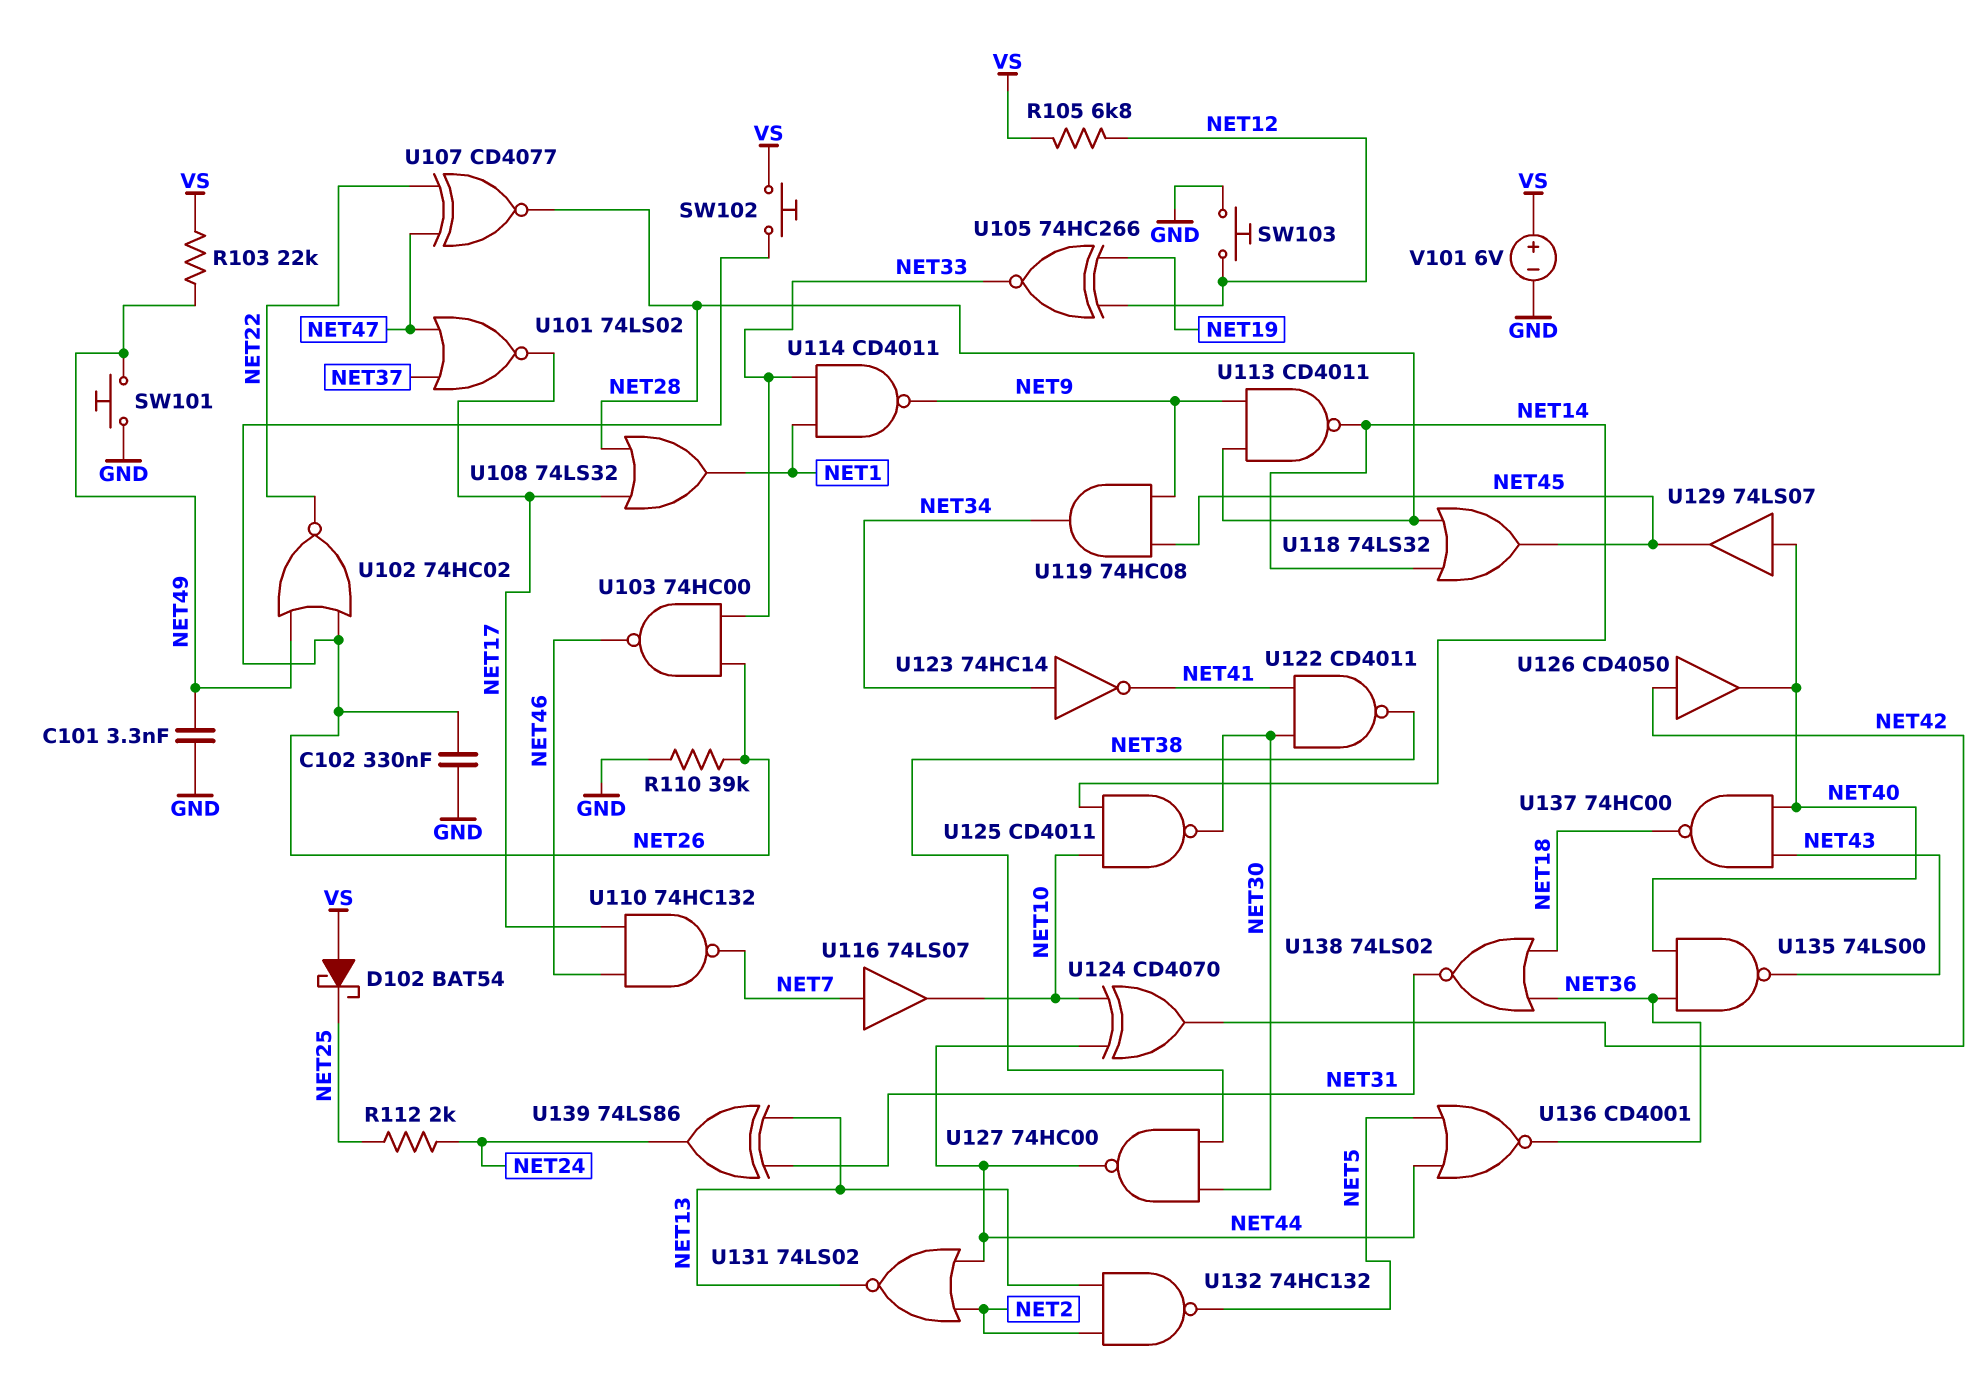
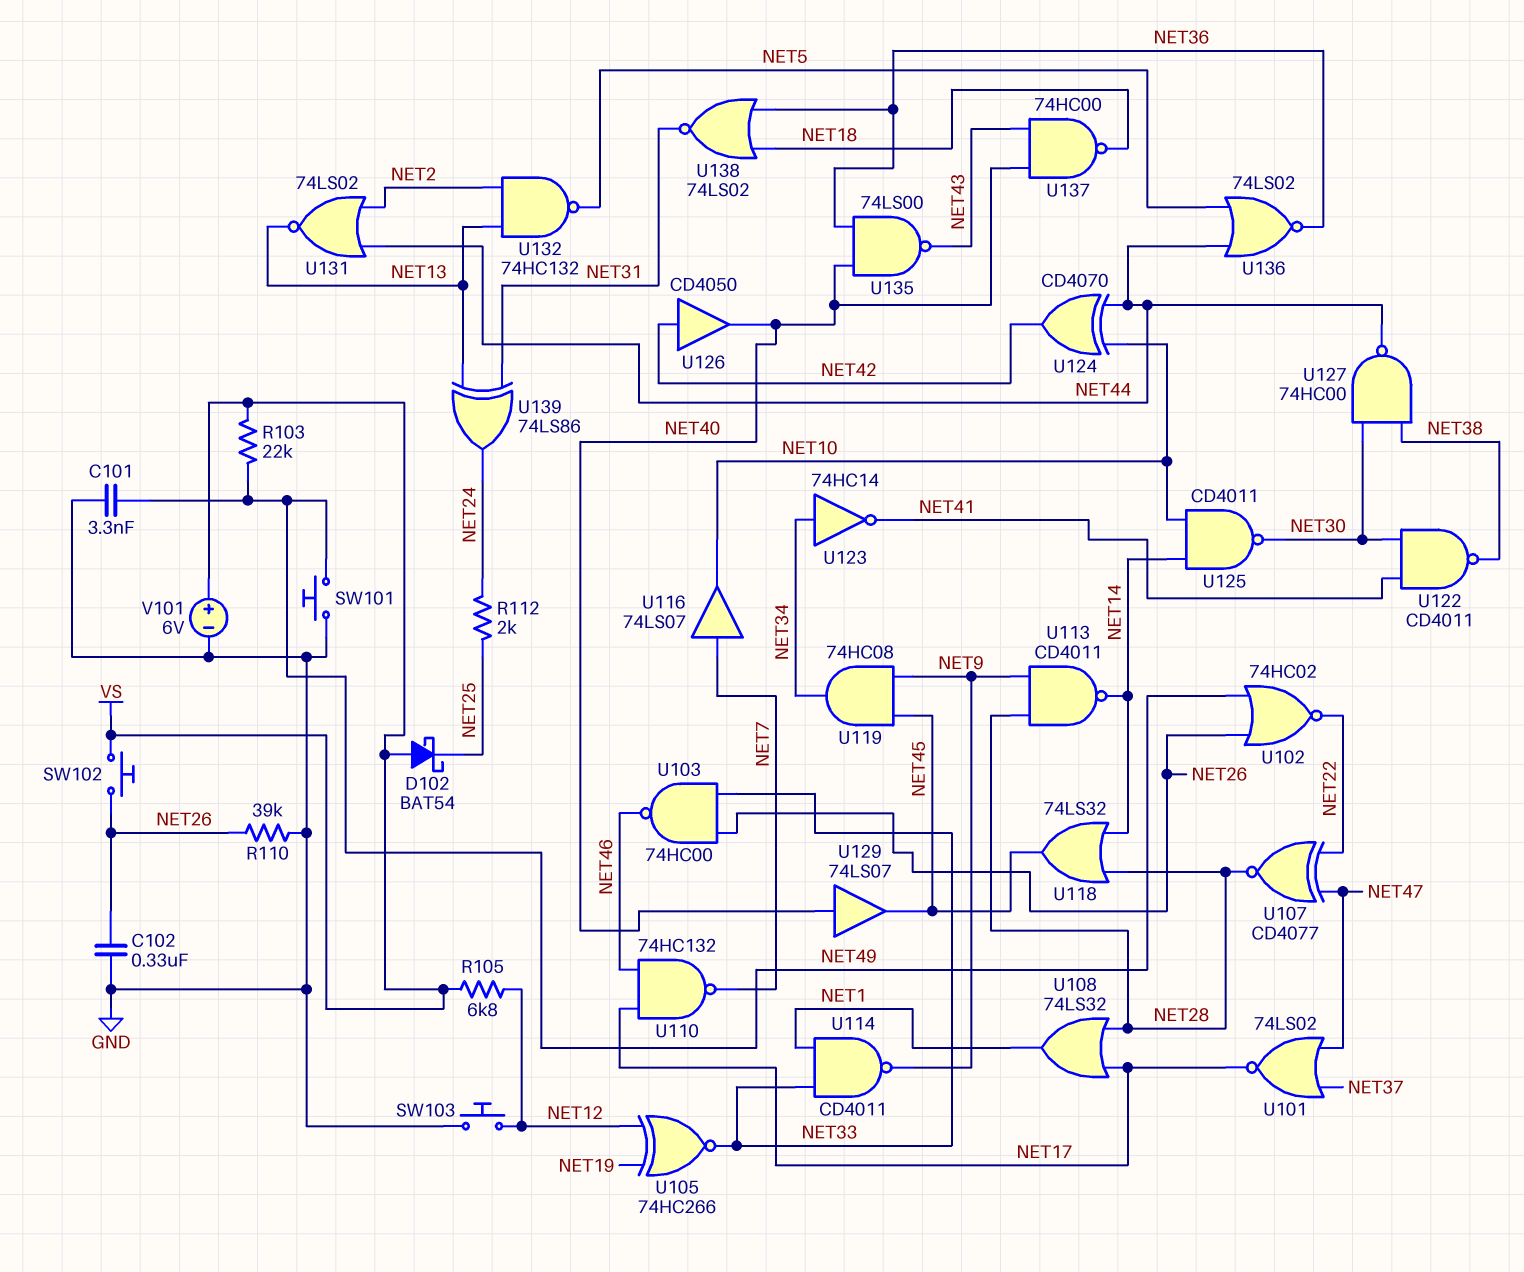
U136: NOR CD4001 (in NET5, in NET44, out NET36) -> NOR 74LS02 (in NET5, in NET44, out NET36)

